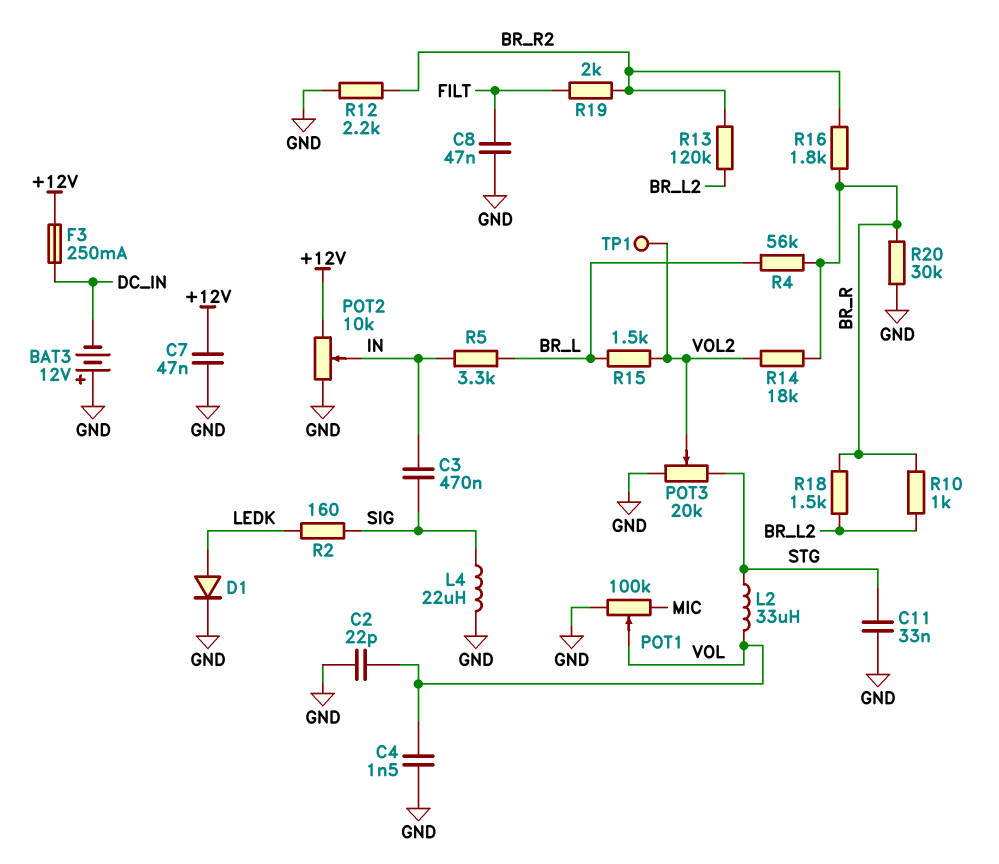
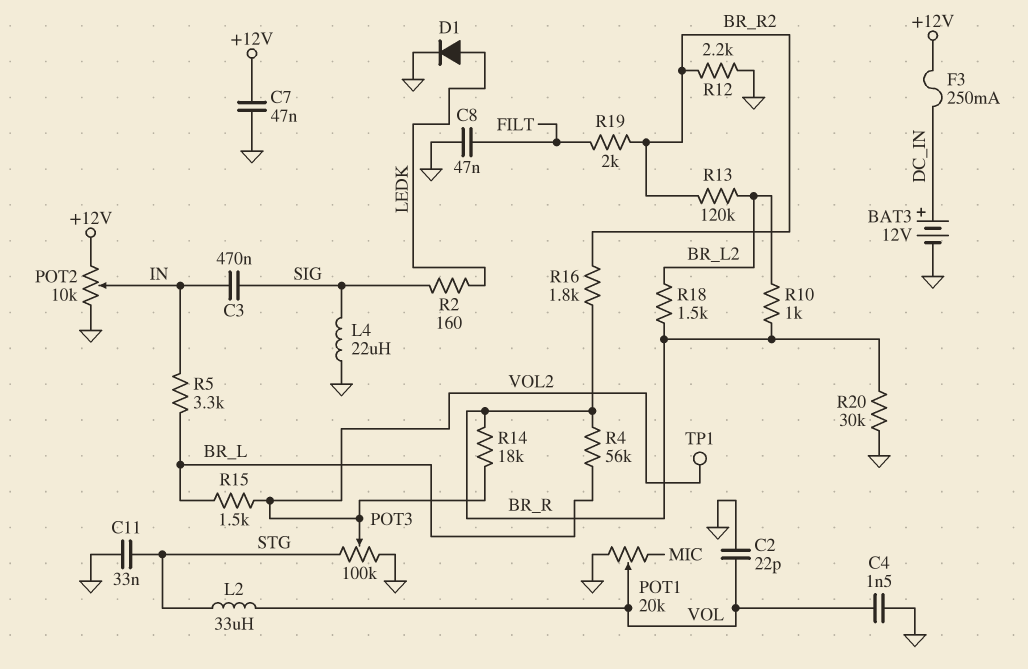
BAT3: 12V (plus GND, minus DC_IN) -> 12V (plus DC_IN, minus GND)
POT1: 100k (GND, MIC, wiper VOL) -> 20k (GND, MIC, wiper VOL)
POT3: 20k (GND, STG, wiper VOL2) -> 100k (GND, STG, wiper VOL2)

